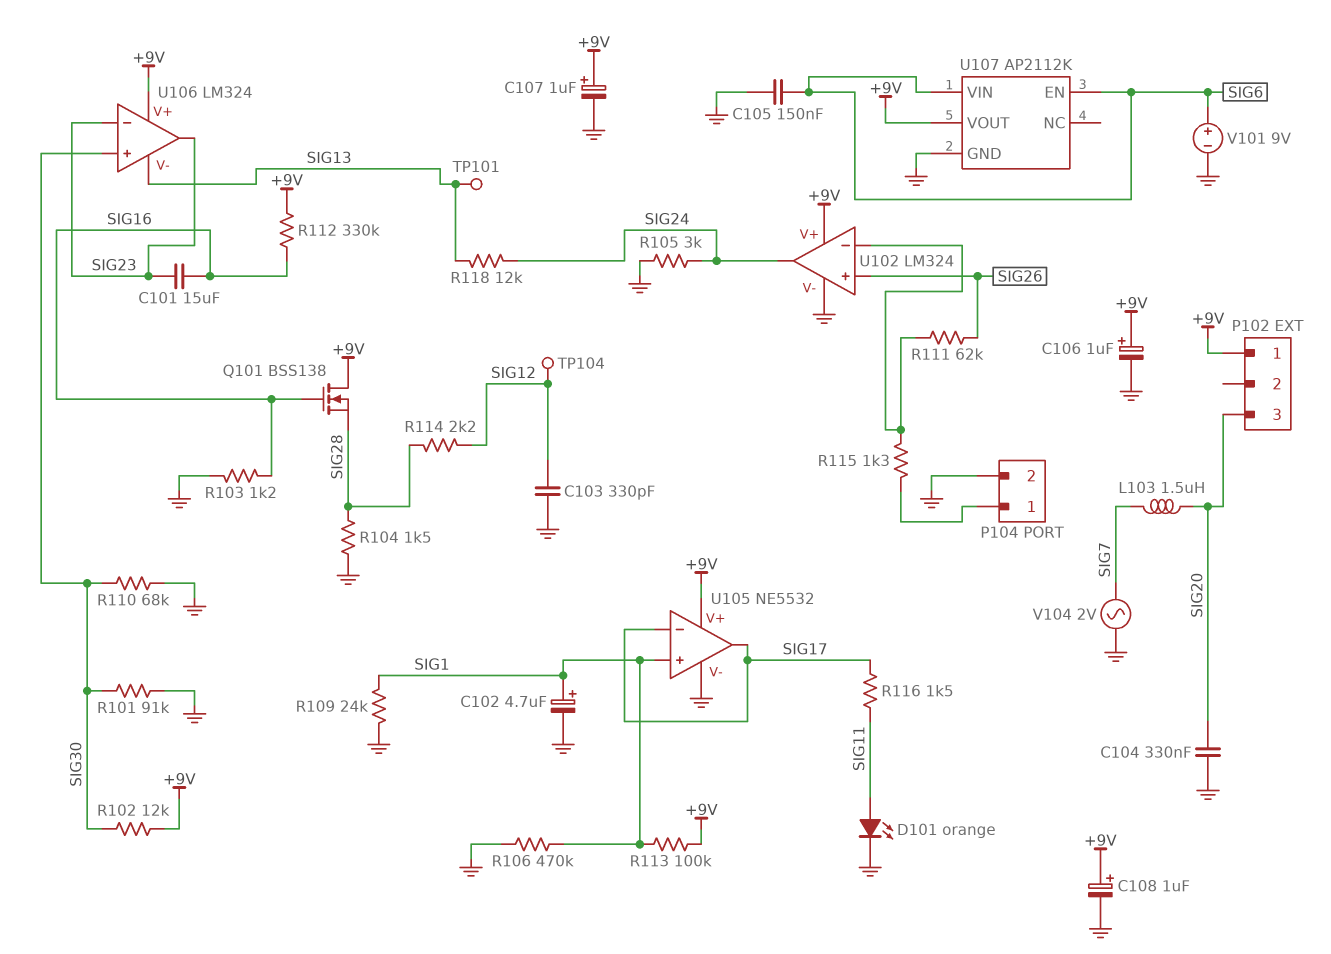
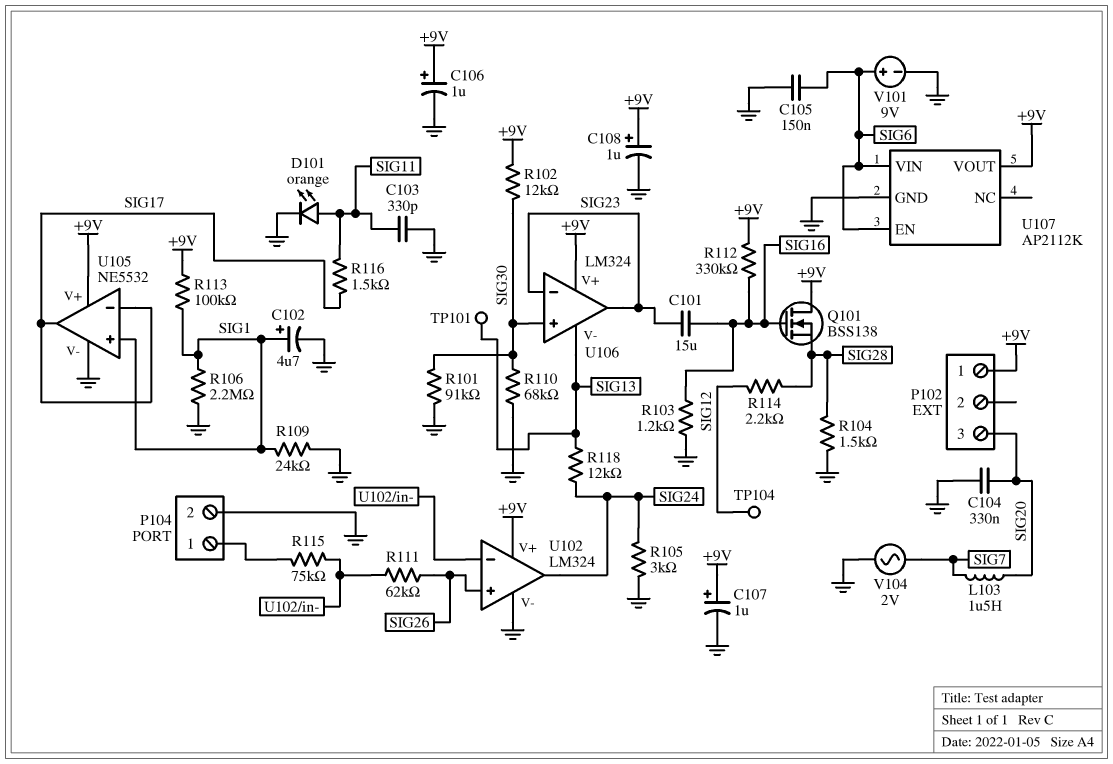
C103: 330pF (GND, SIG12) -> 330pF (GND, SIG11)
R106: 470k (GND, SIG1) -> 2.2M (GND, SIG1)
R115: 1.3k (P104/1, U102/in-) -> 75k (P104/1, U102/in-)

